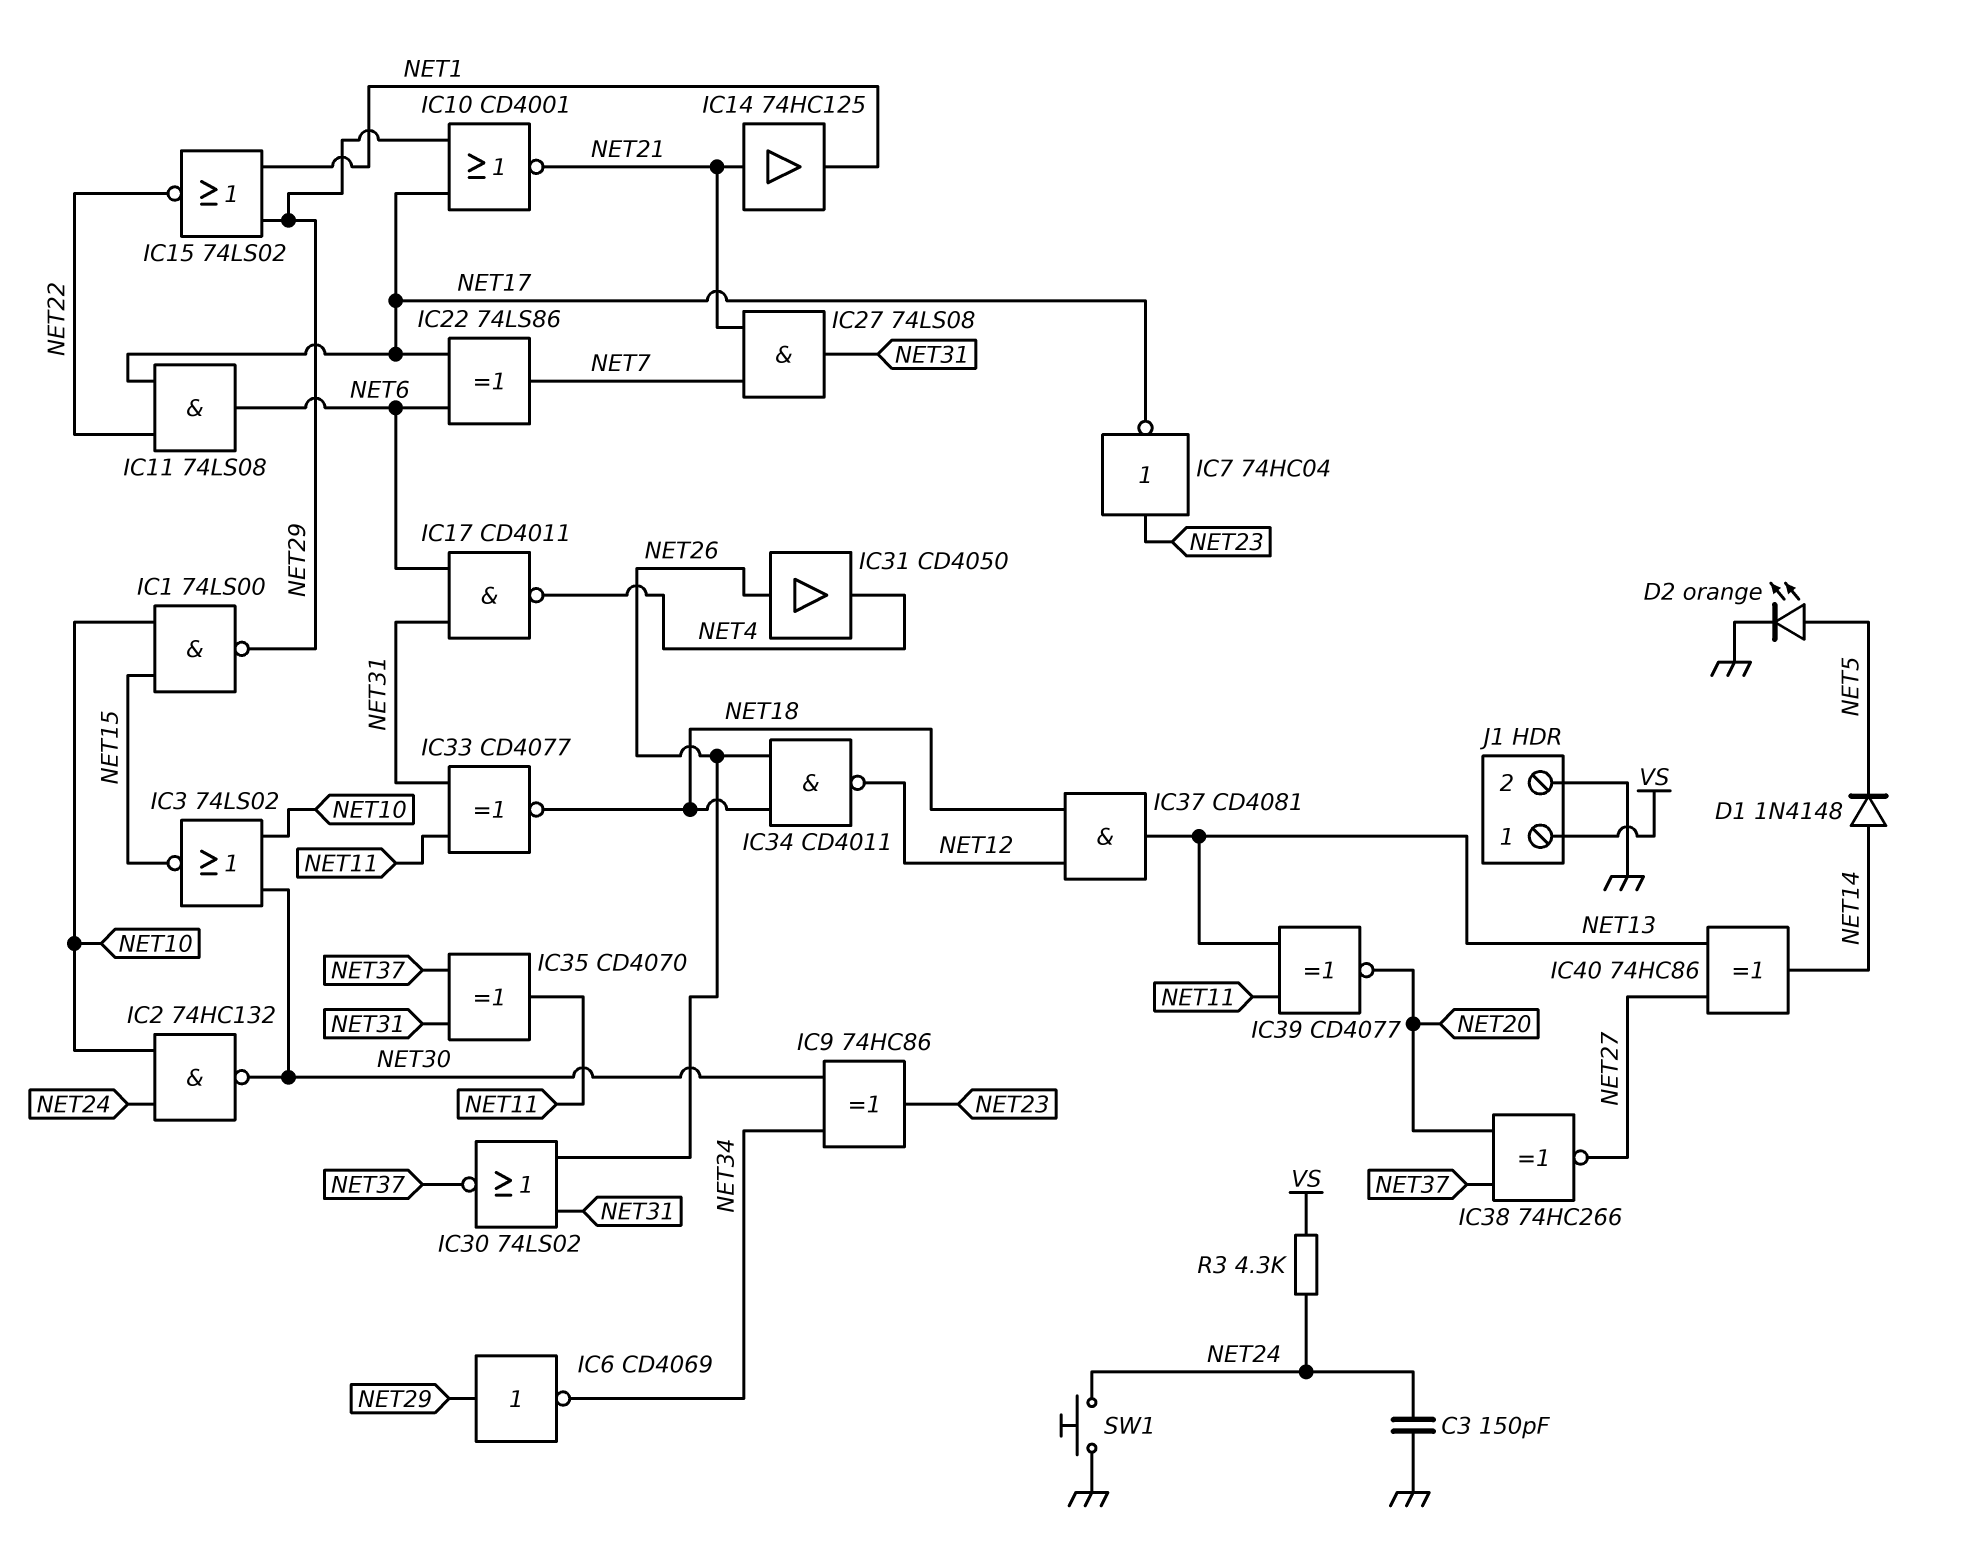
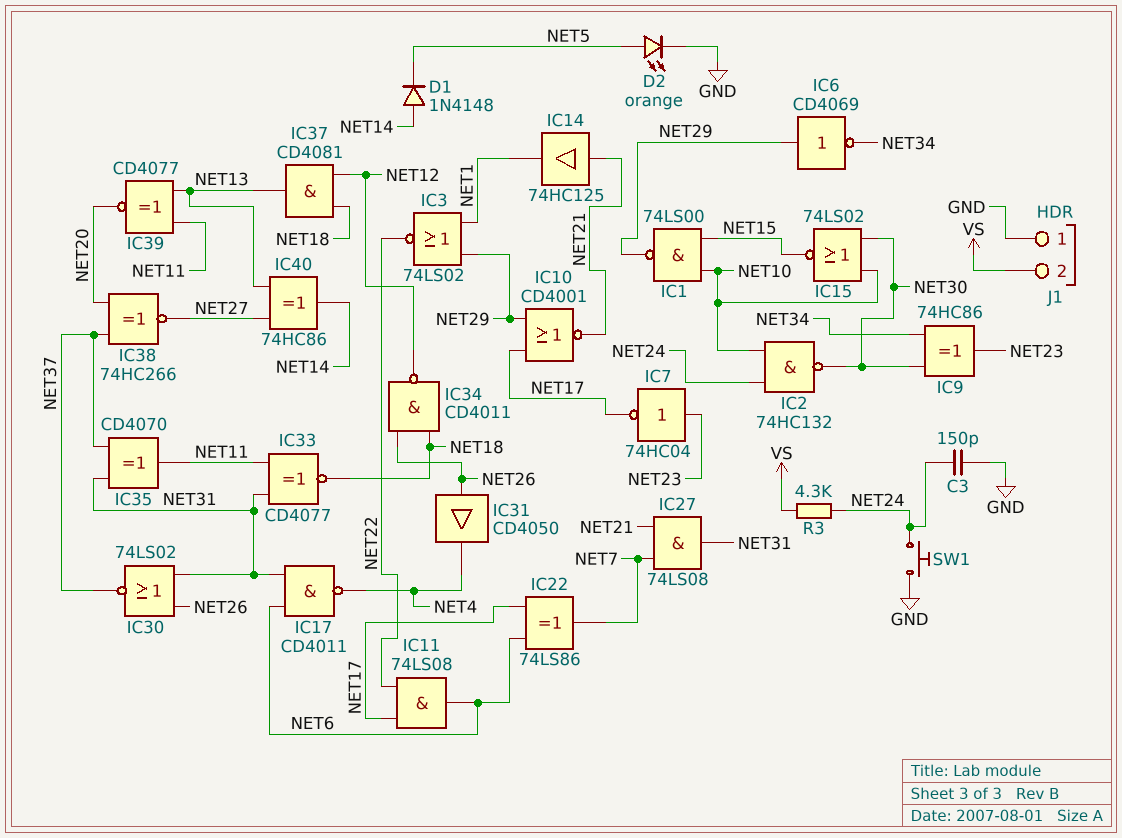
IC3: NOR 74LS02 (in NET10, in NET30, out NET15) -> NOR 74LS02 (in NET1, in NET29, out NET22)
IC15: NOR 74LS02 (in NET1, in NET29, out NET22) -> NOR 74LS02 (in NET10, in NET30, out NET15)
J1 pin 1: VS -> GND
J1 pin 2: GND -> VS

